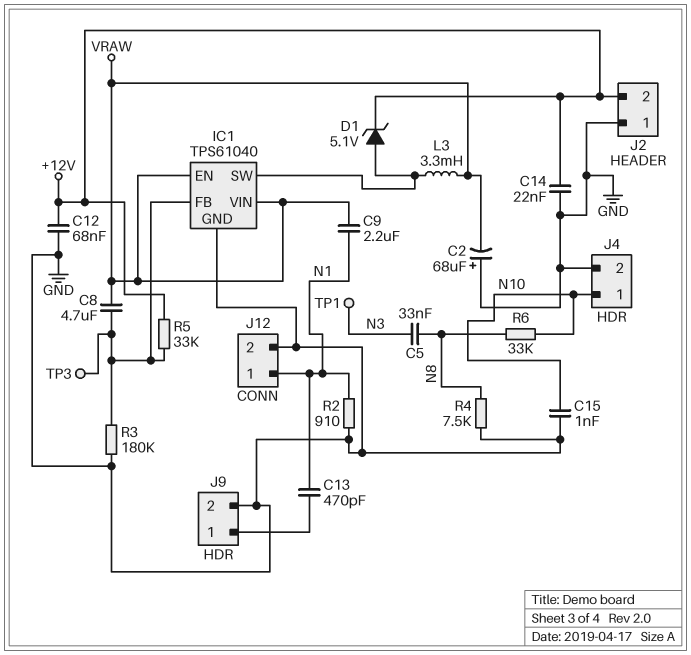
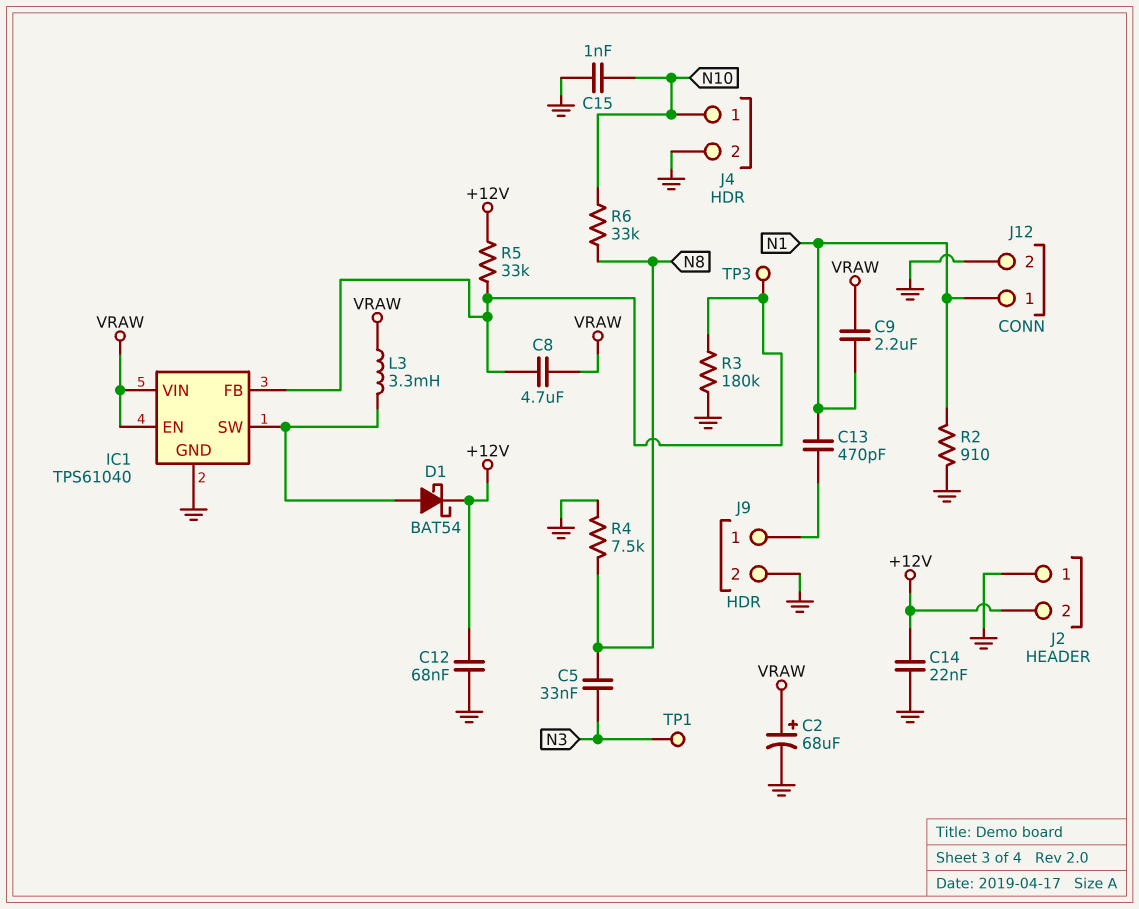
C2: 68uF (plus GND, minus VRAW) -> 68uF (plus VRAW, minus GND)
D1: zener 5.1V (A IC1/SW, K +12V) -> schottky BAT54 (A IC1/SW, K +12V)

